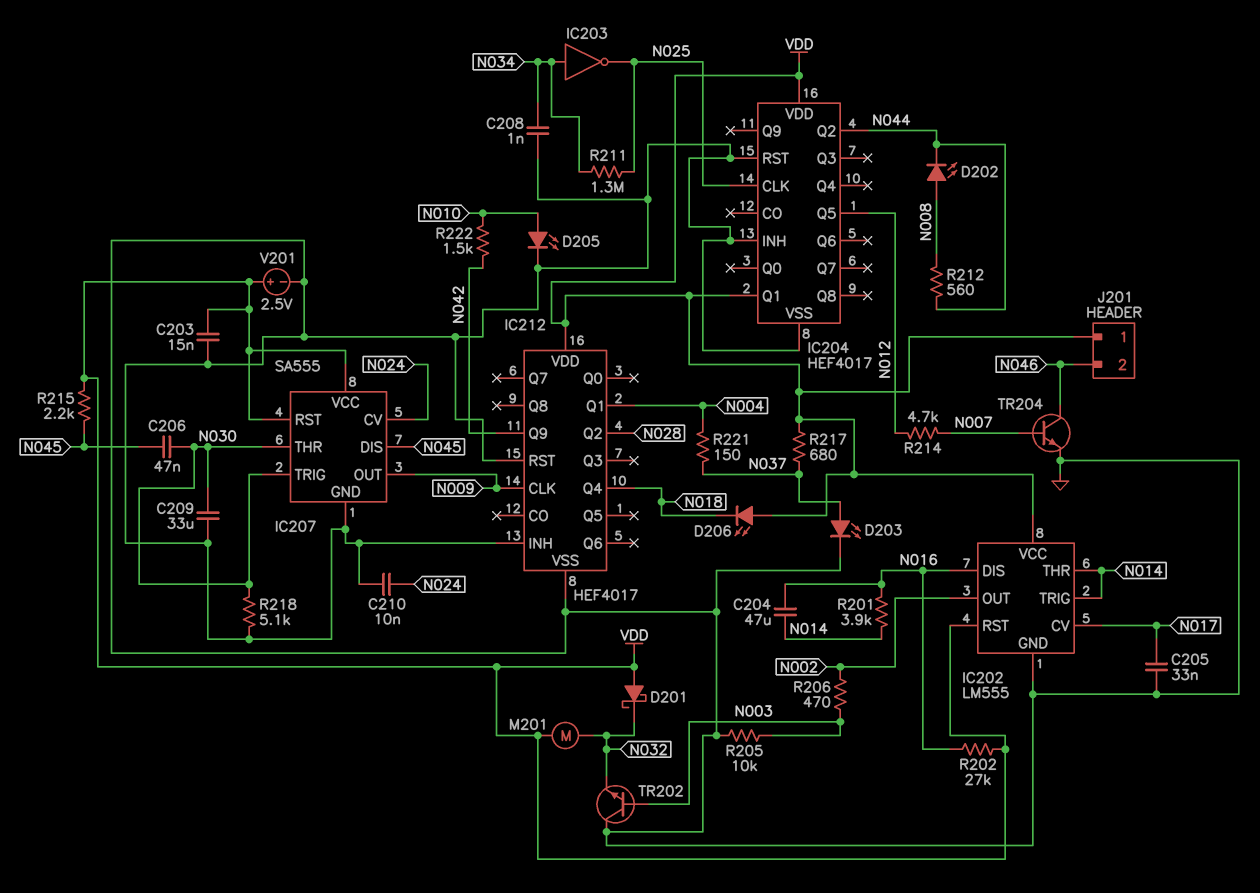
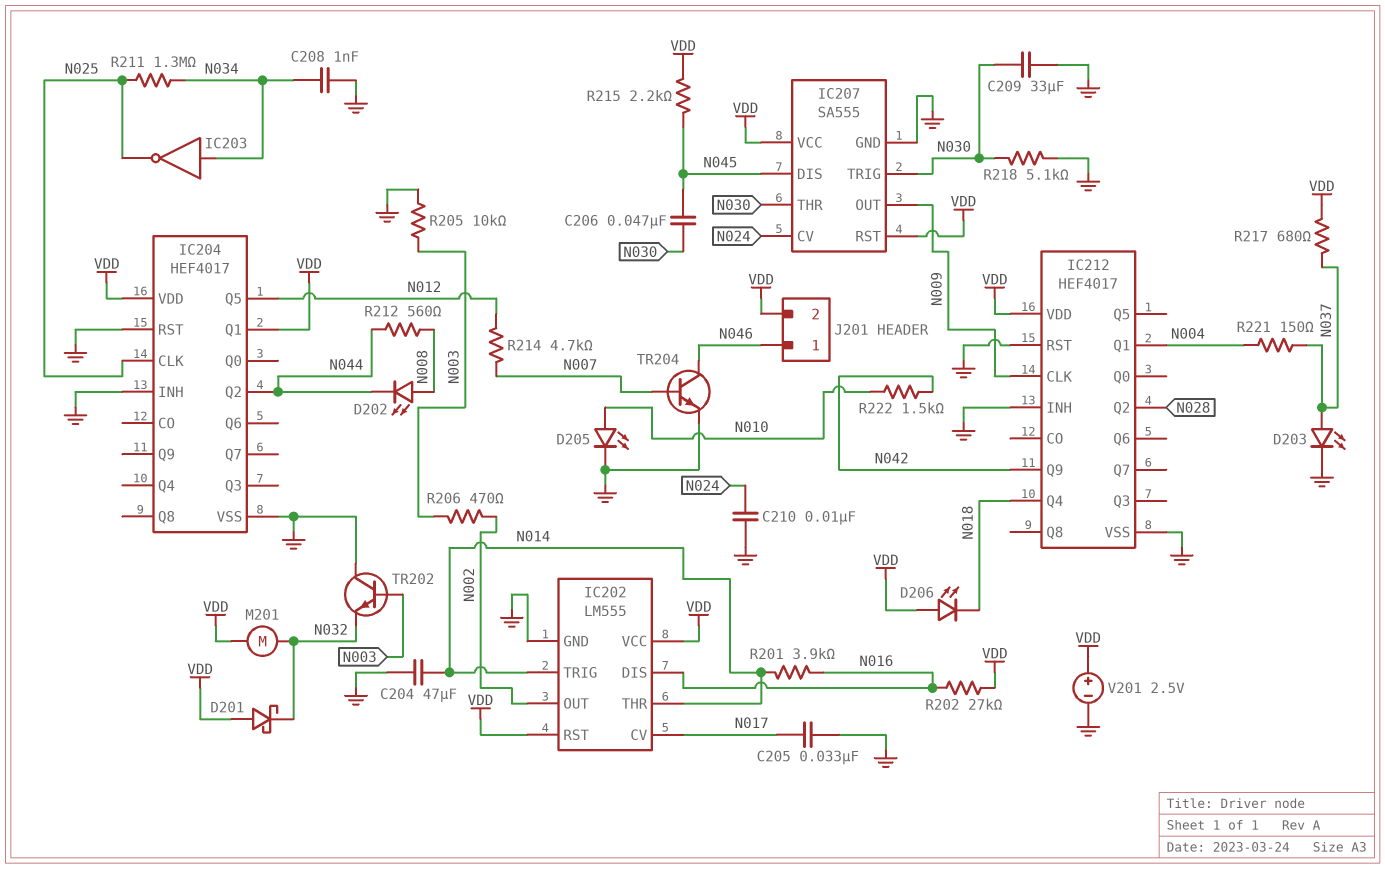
C203: 15nF (GND, VDD) -> none
C204: 47uF (N014, N016) -> 47uF (GND, N014)
J201 pin 1: VDD -> N046
J201 pin 2: N046 -> VDD

